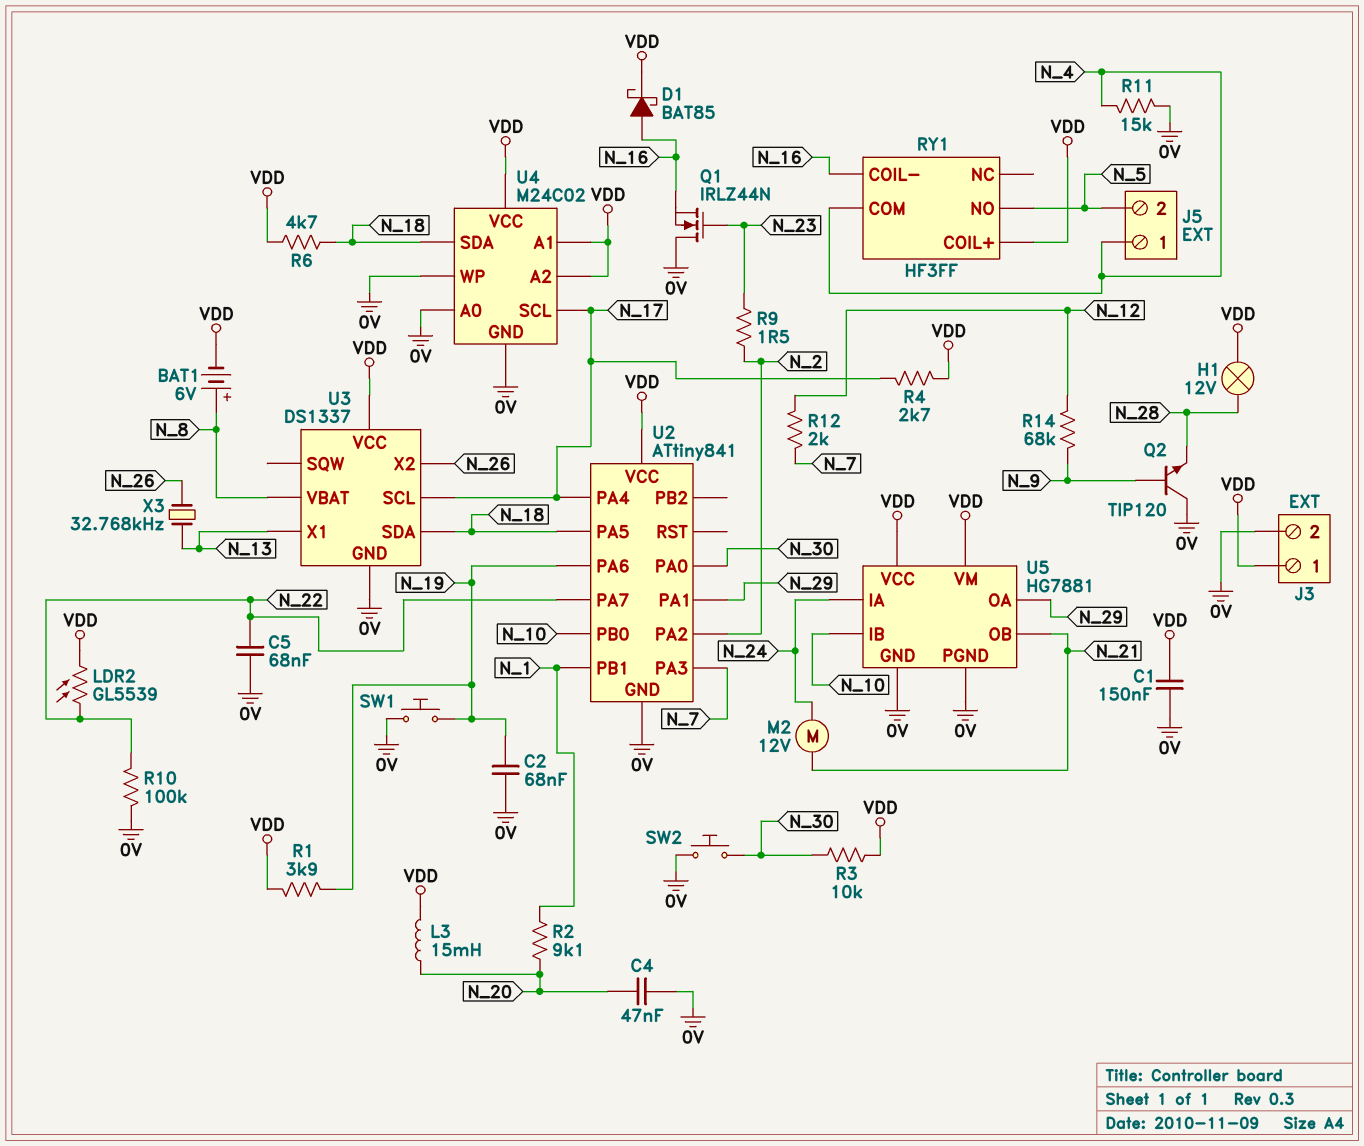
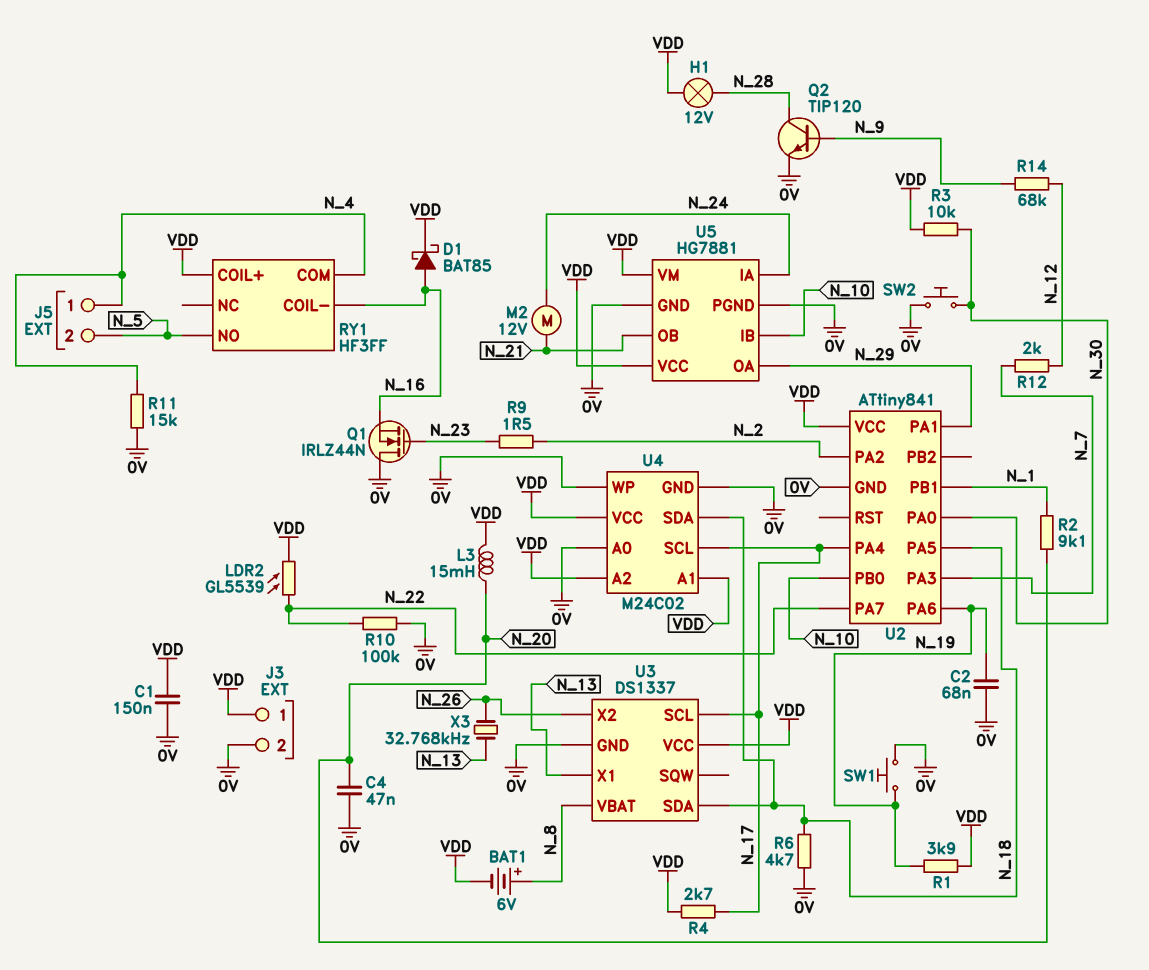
C5: 68nF (0V, N_22) -> none
Q2: NPN TIP120 (B N_9, C 0V, E N_28) -> NPN TIP120 (B N_9, C N_28, E 0V)
R6: 4.7k (N_18, VDD) -> 4.7k (0V, N_18)

